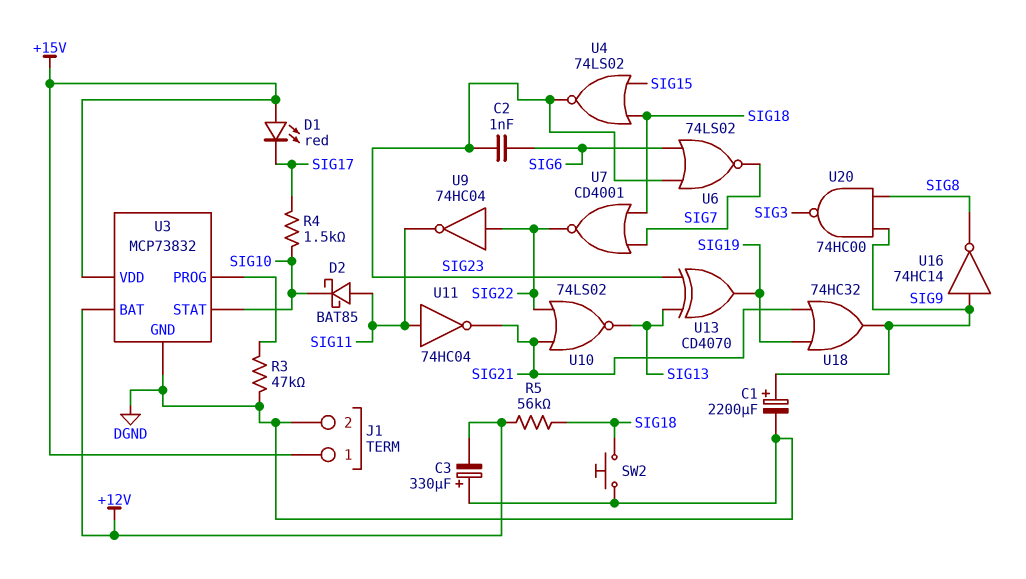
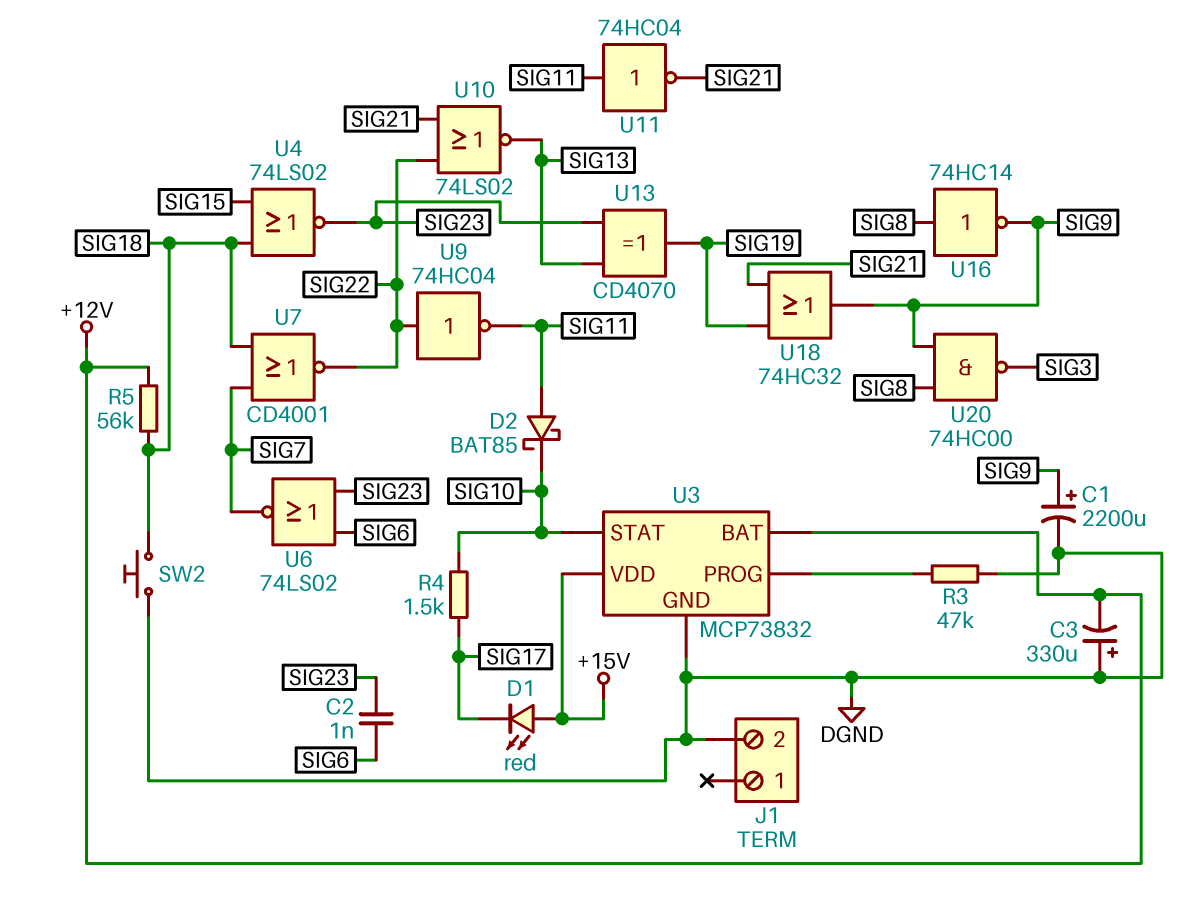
J1 pin 1: +15V -> none
U16: NOT 74HC14 (in SIG9, out SIG8) -> NOT 74HC14 (in SIG8, out SIG9)

